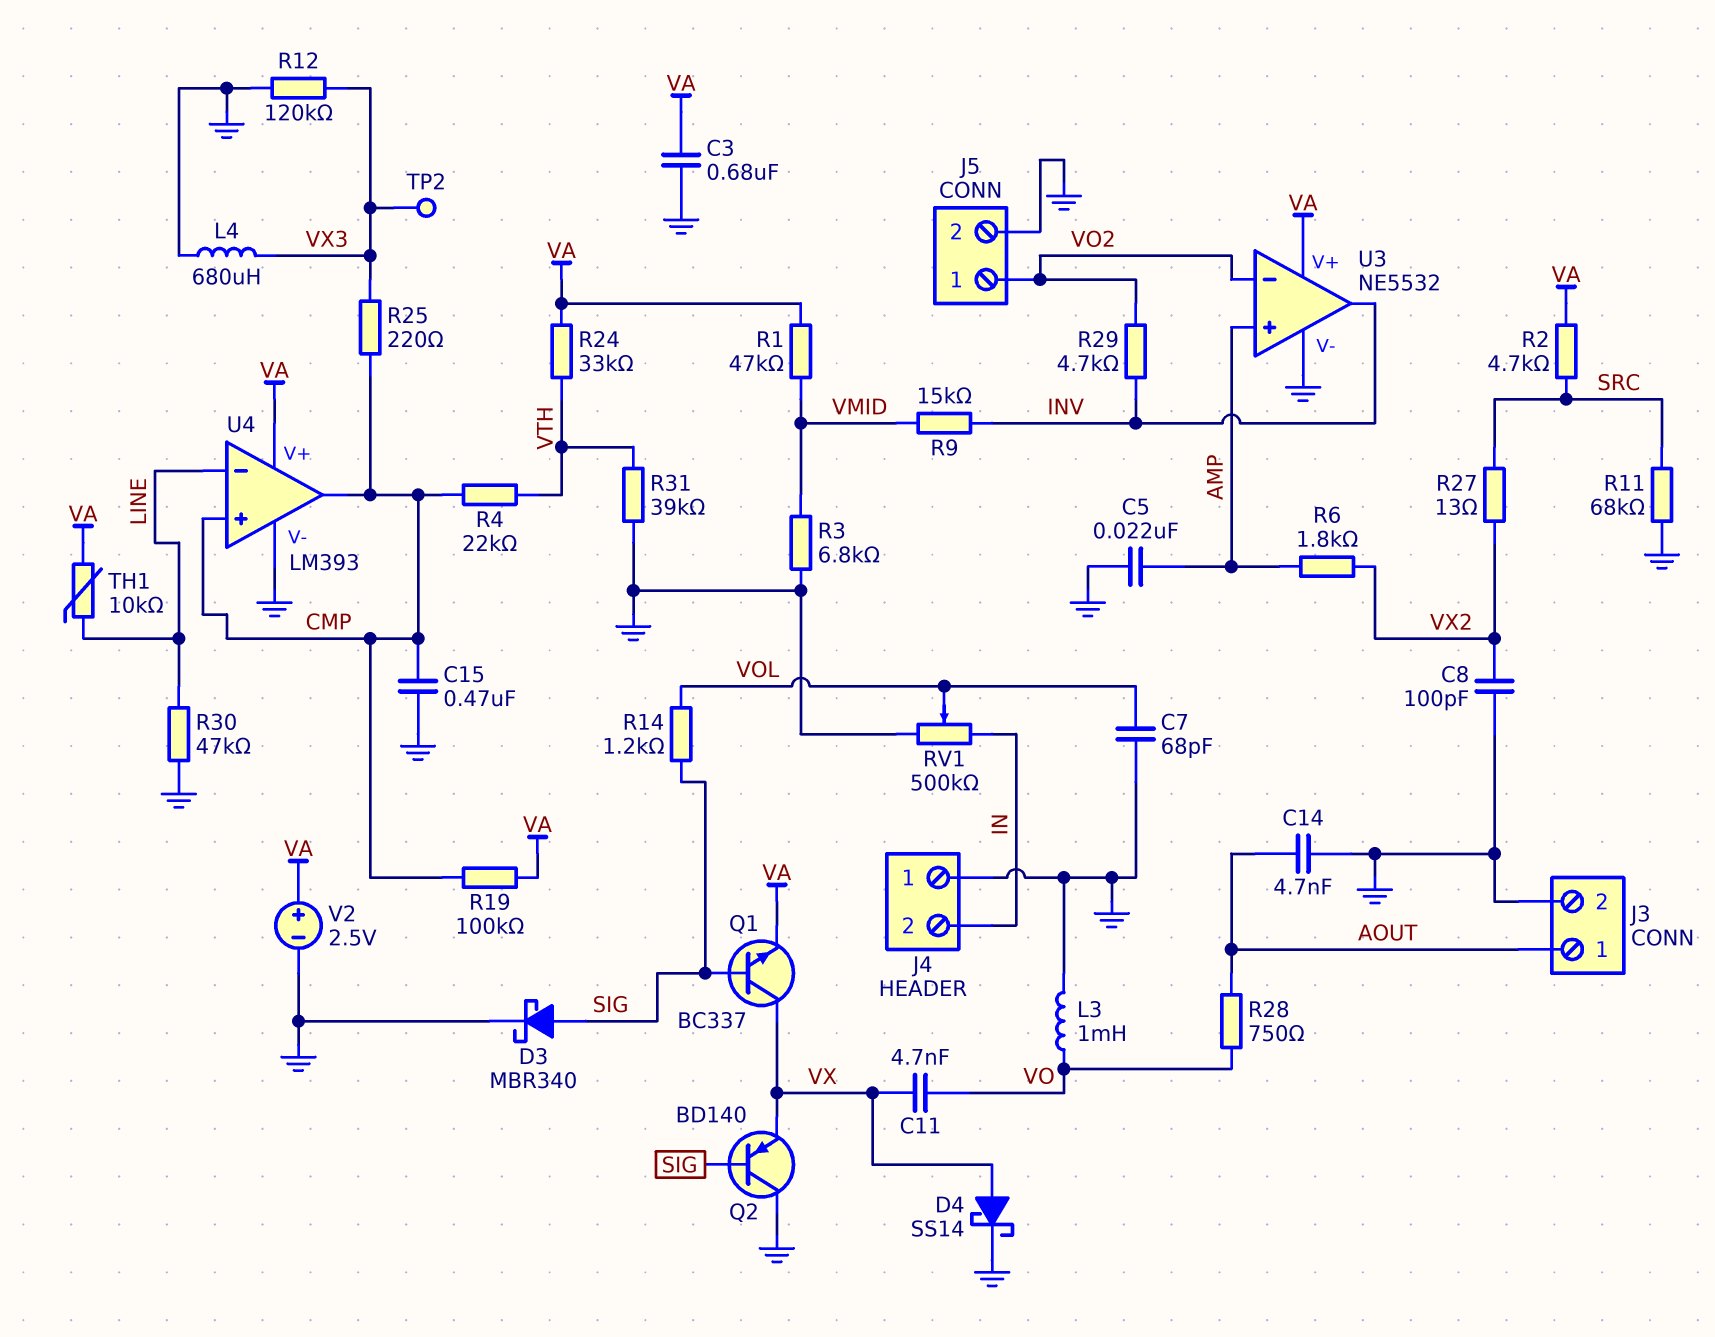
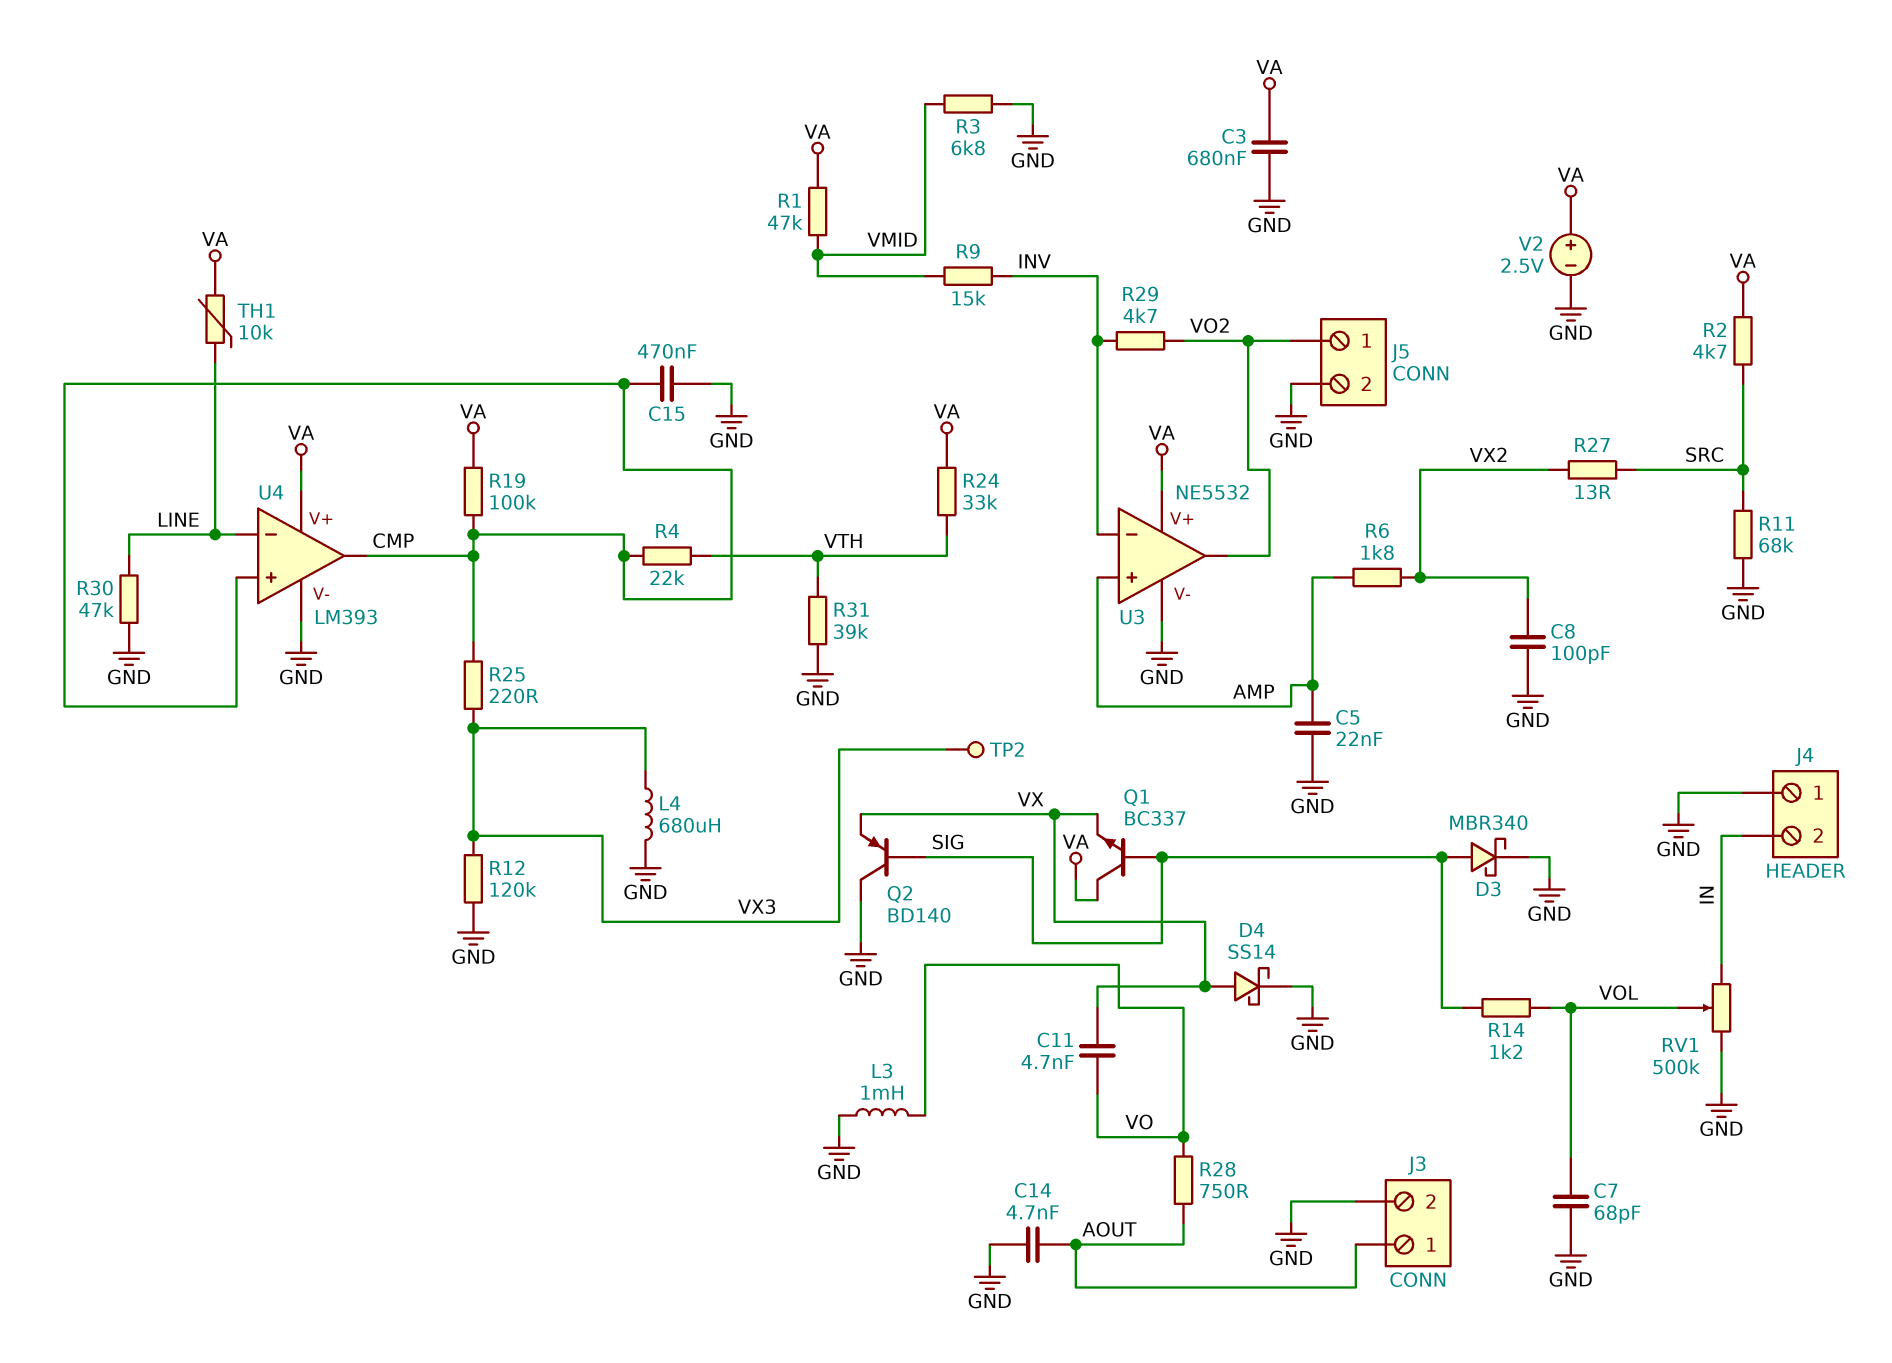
Q1: NPN BC337 (B SIG, C VX, E VA) -> NPN BC337 (B SIG, C VA, E VX)
U3 pin in-: VO2 -> INV
U3 pin out: INV -> VO2

